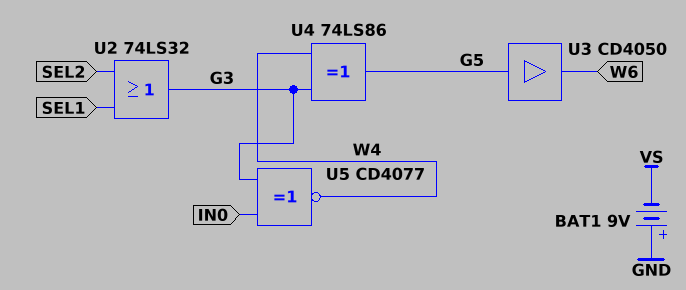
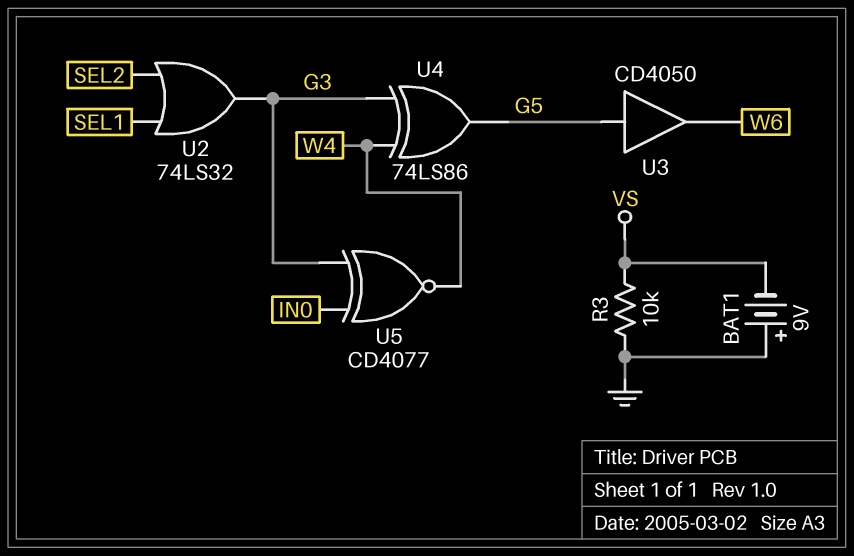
R3: none -> 10k (GND, VS)

